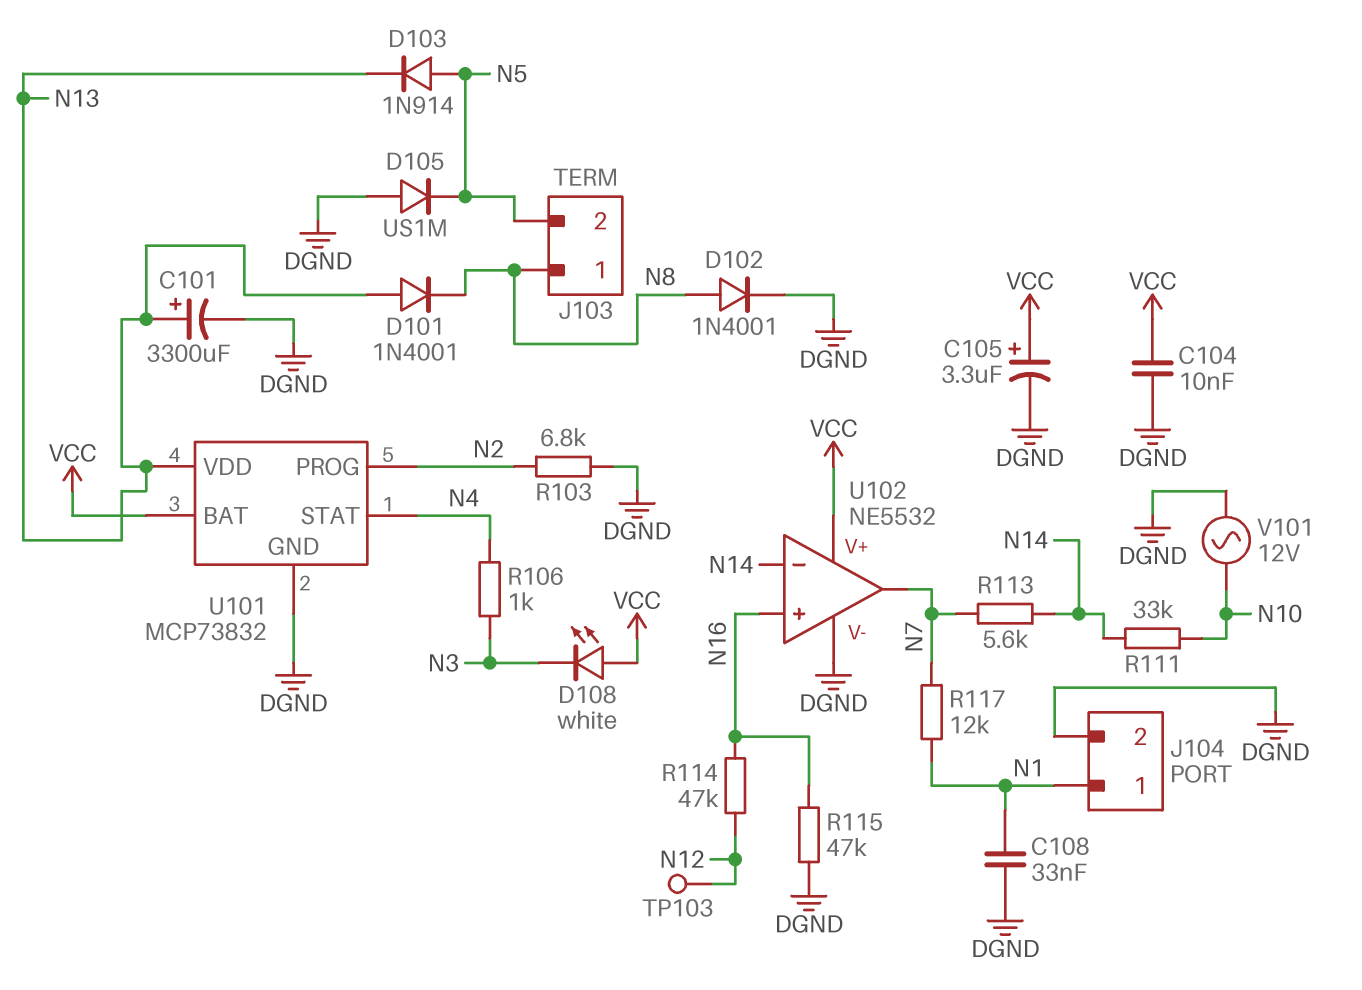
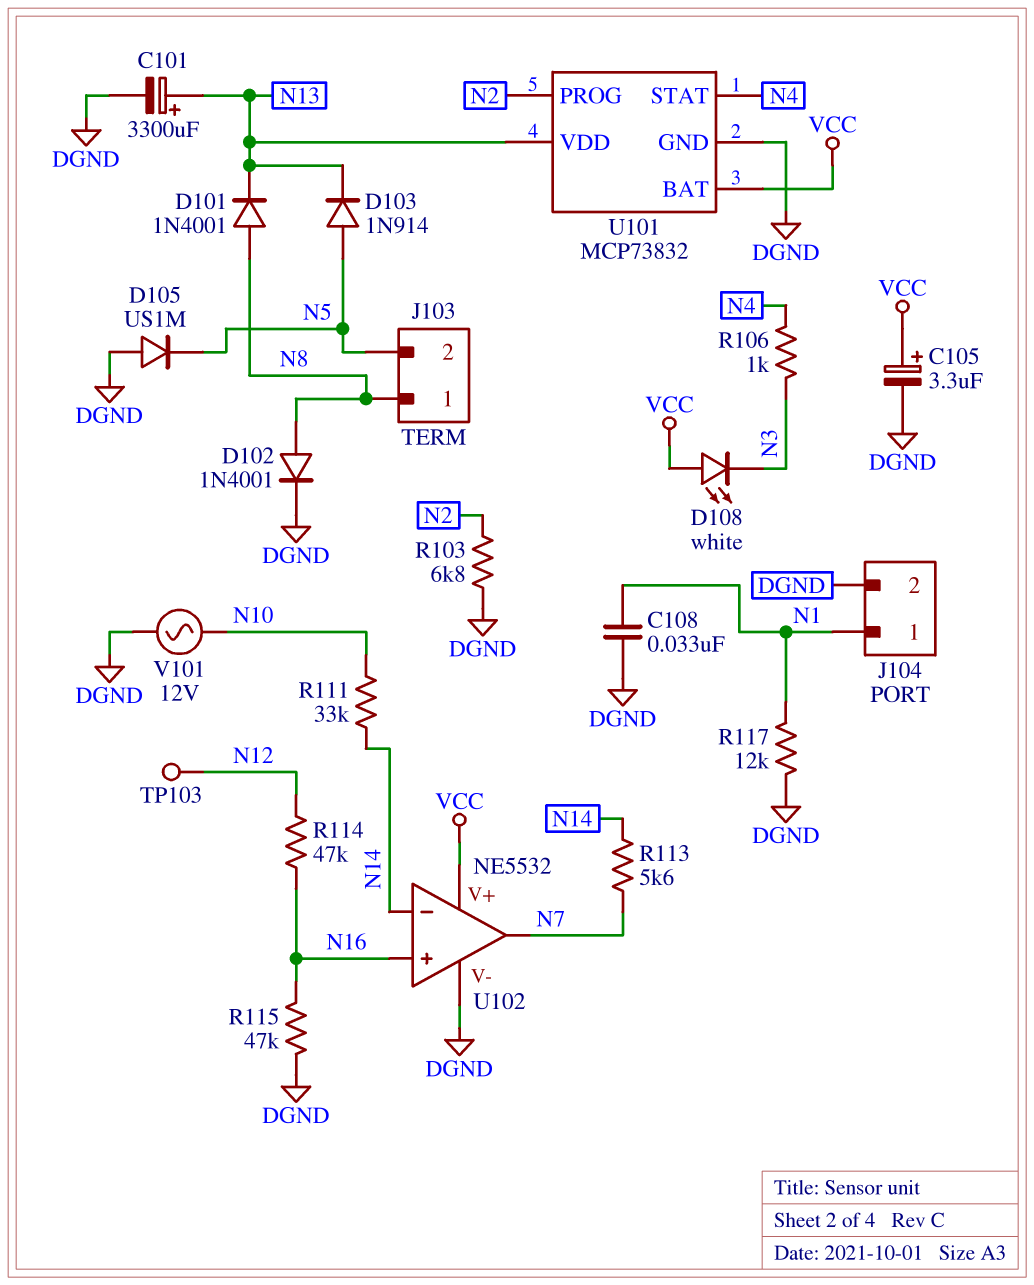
C104: 10nF (DGND, VCC) -> none
D101: diode 1N4001 (A N13, K N8) -> diode 1N4001 (A N8, K N13)
R117: 12k (N1, N7) -> 12k (DGND, N1)

